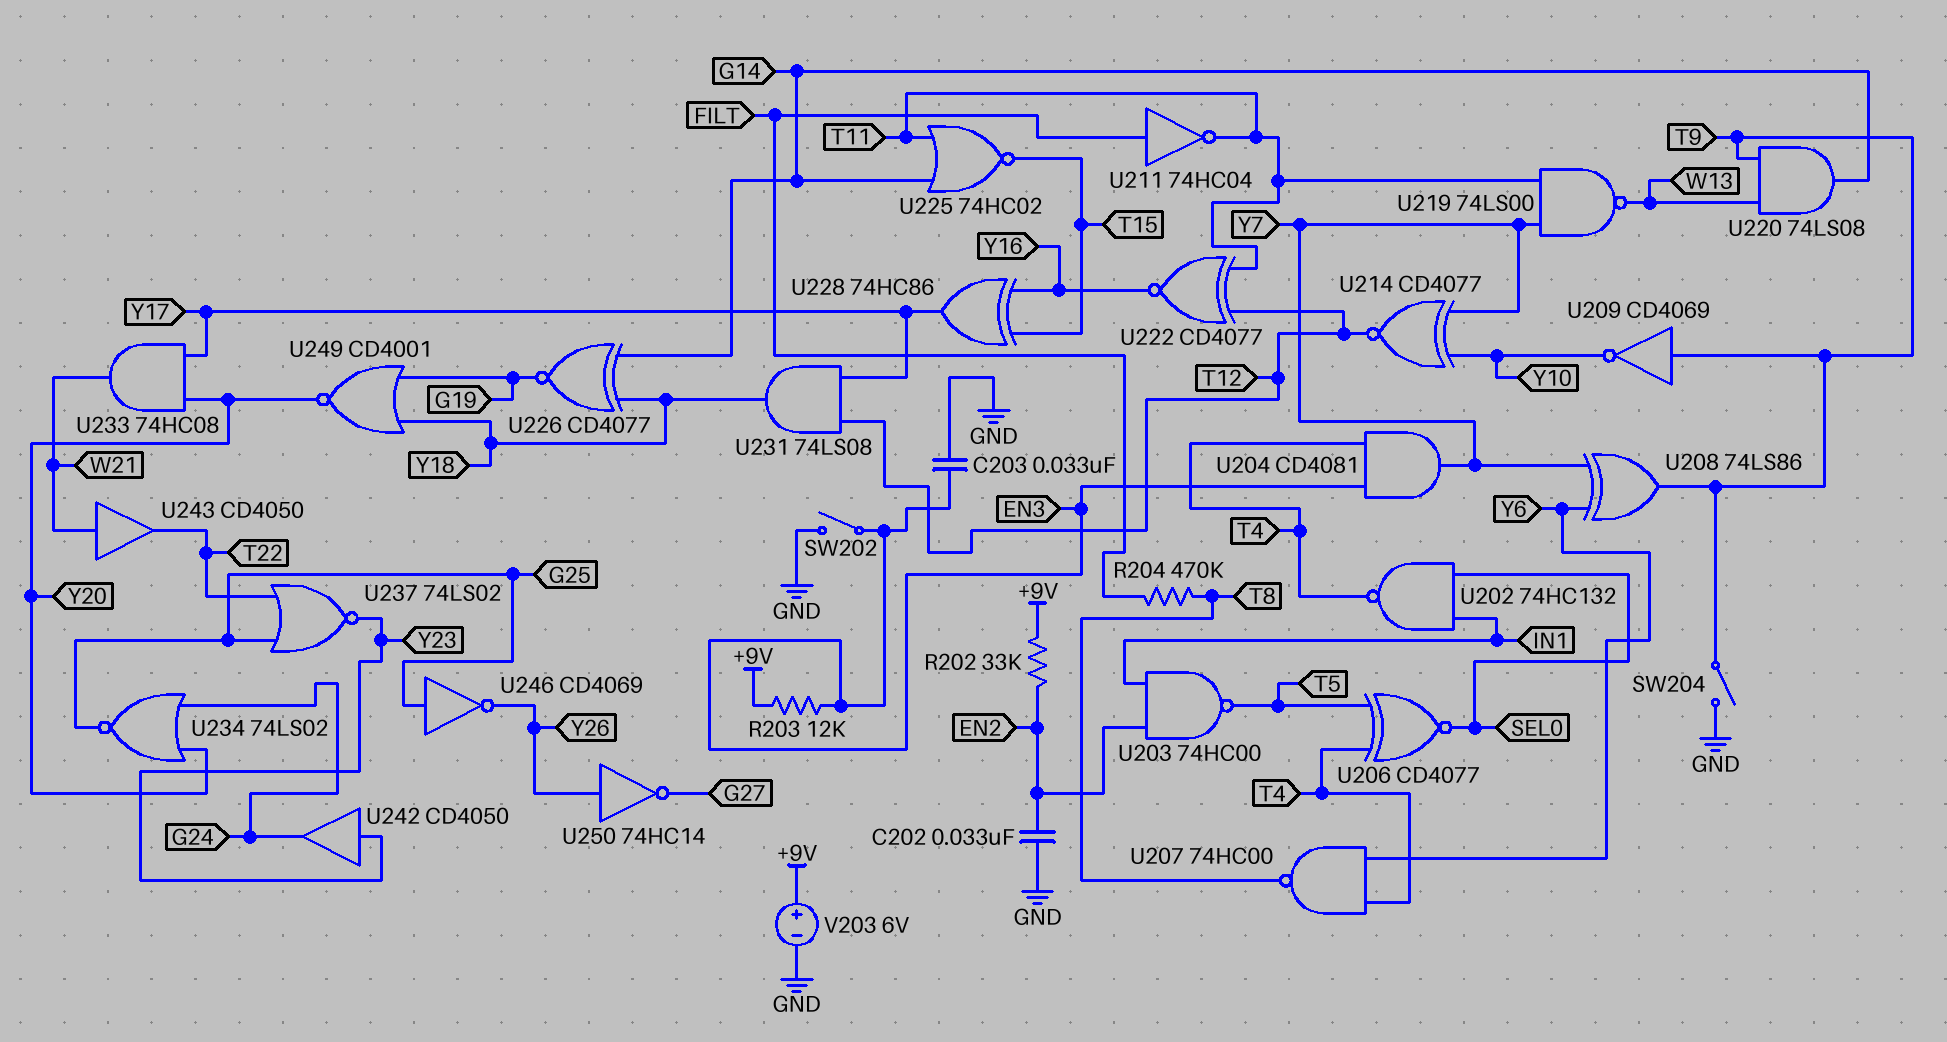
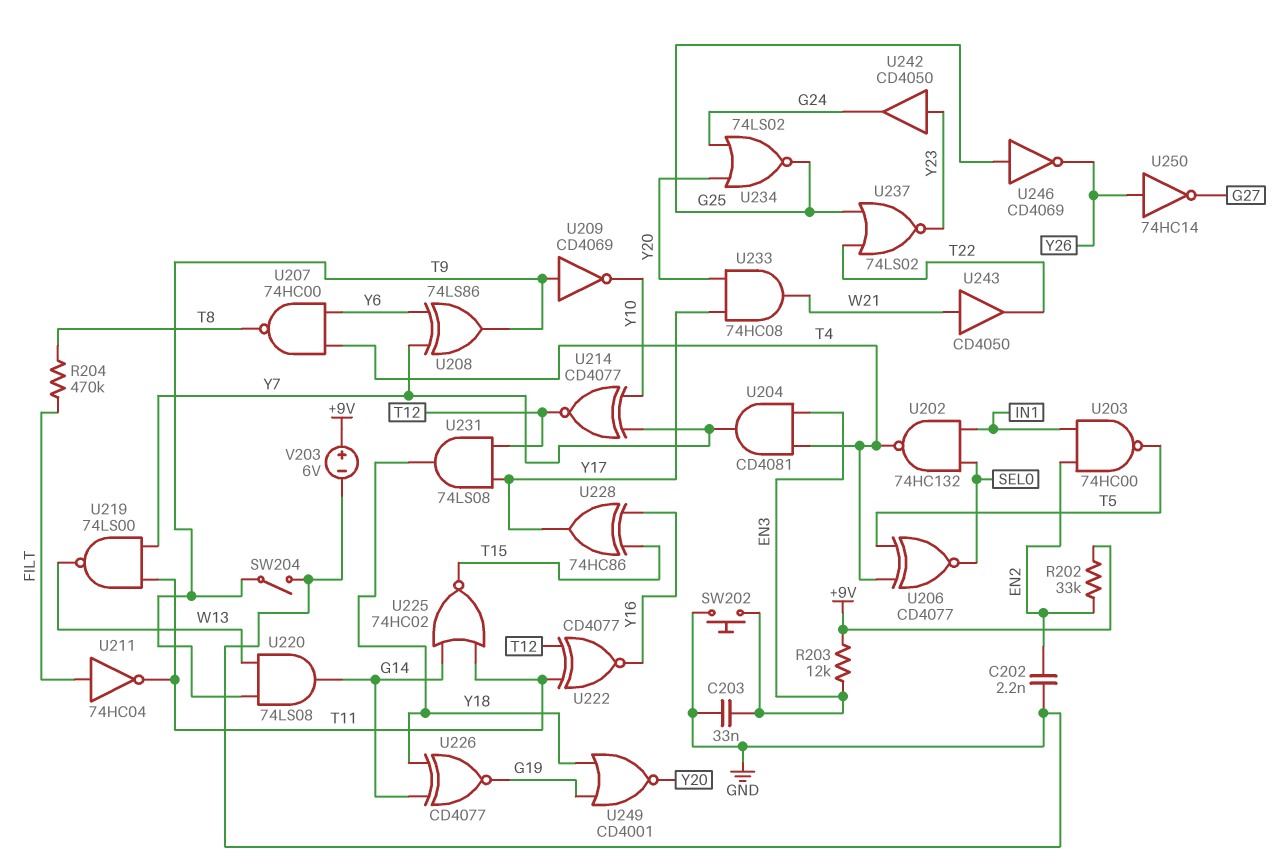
C202: 33nF (EN2, GND) -> 2.2nF (EN2, GND)
SW202: switch (EN3, GND) -> button (EN3, GND)

